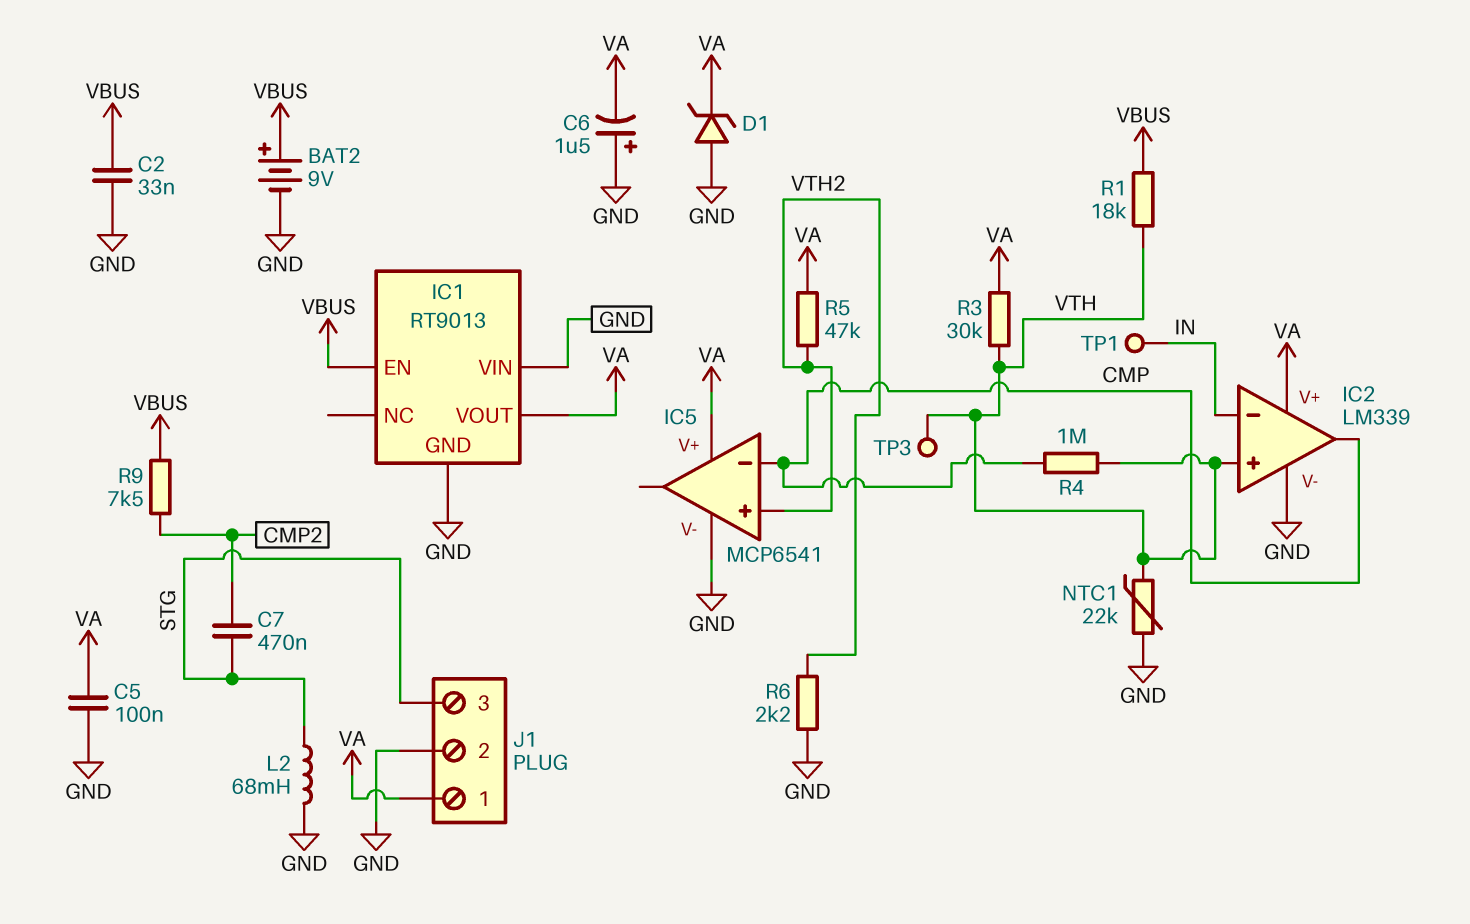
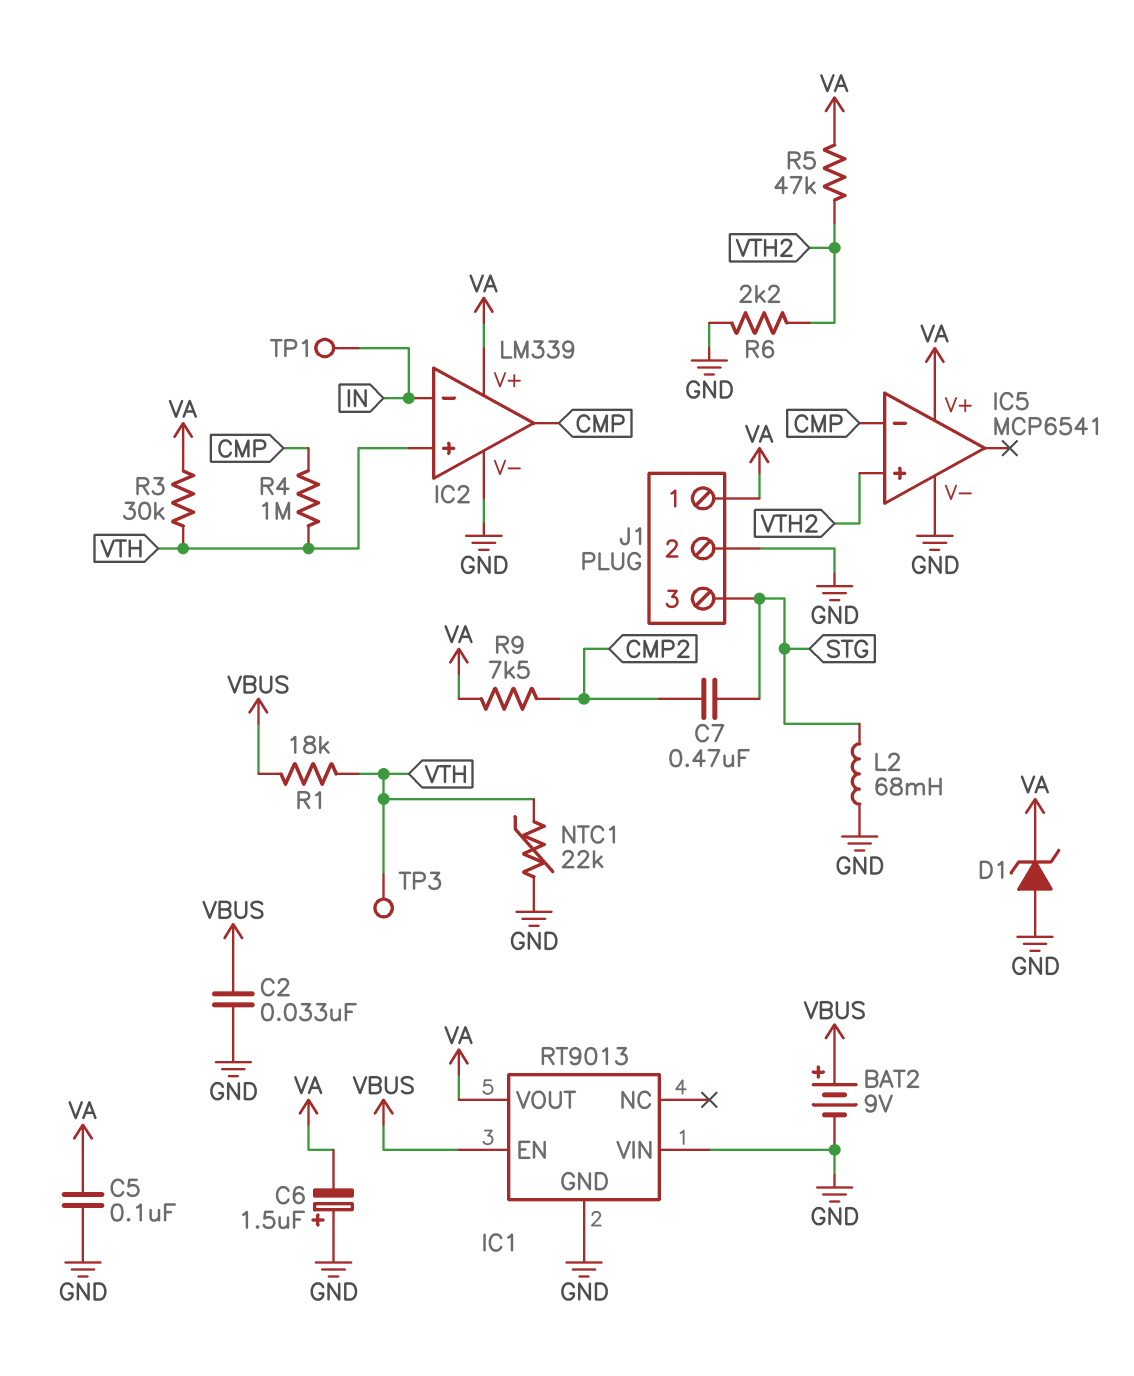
R9: 7.5k (CMP2, VBUS) -> 7.5k (CMP2, VA)

